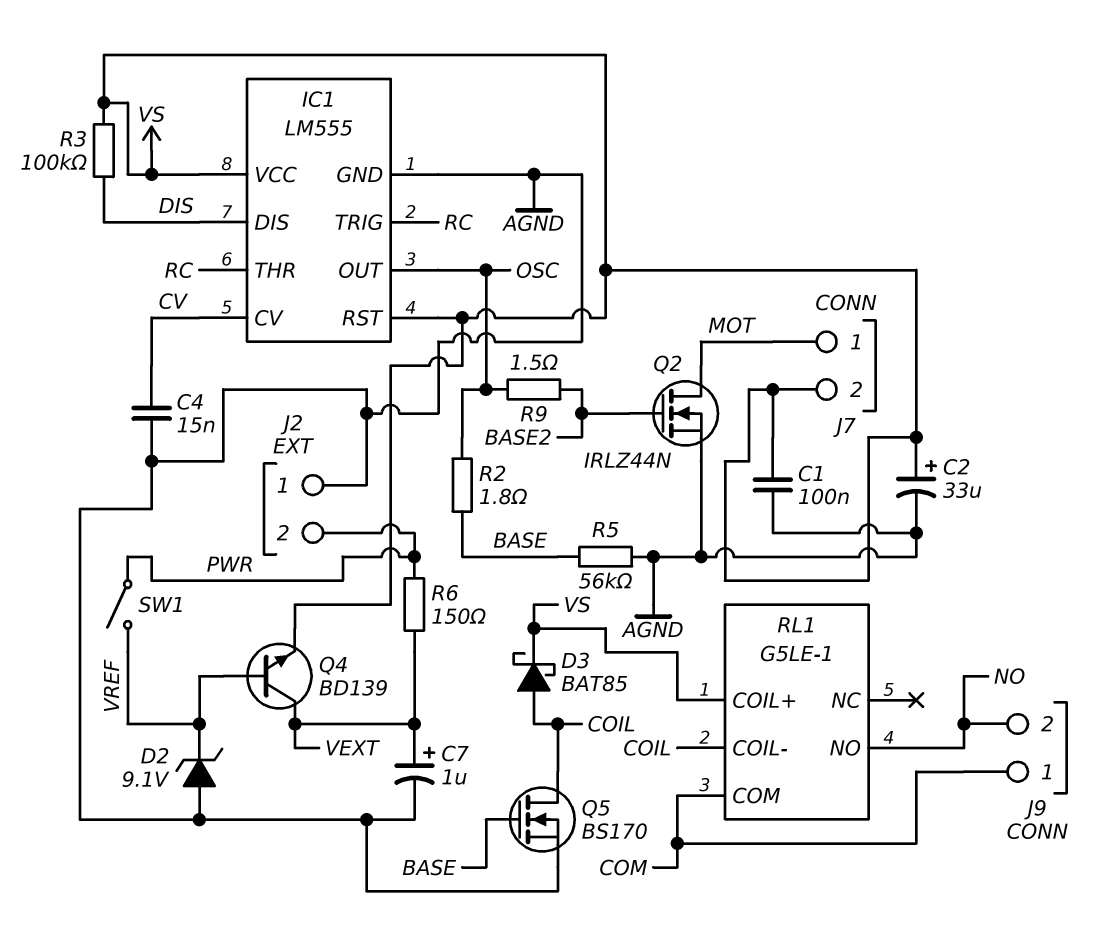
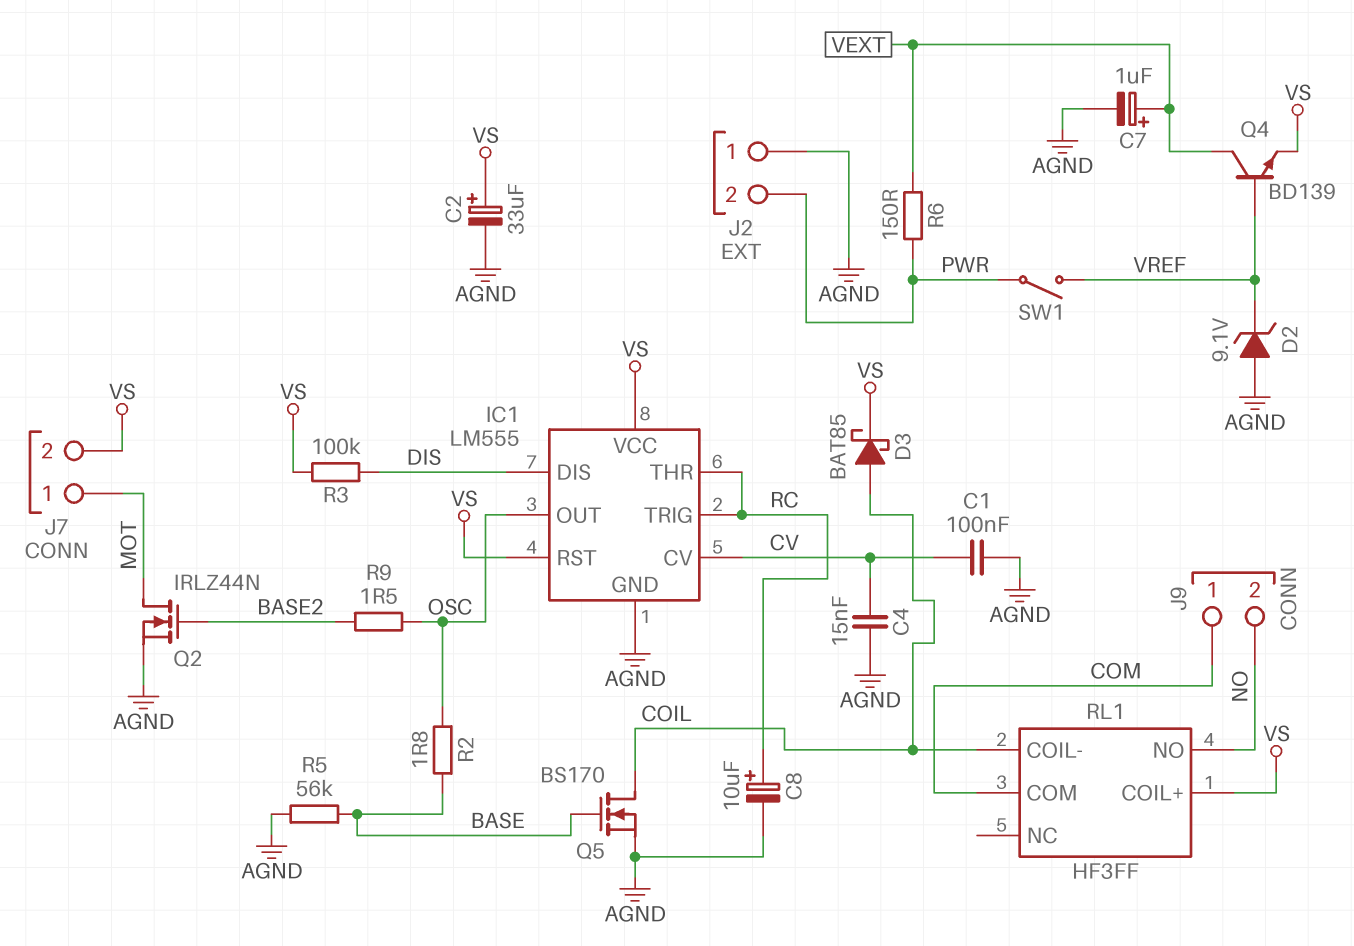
C1: 100nF (AGND, VS) -> 100nF (AGND, CV)
C8: none -> 10uF (plus RC, minus AGND)
RL1: G5LE-1 -> HF3FF

